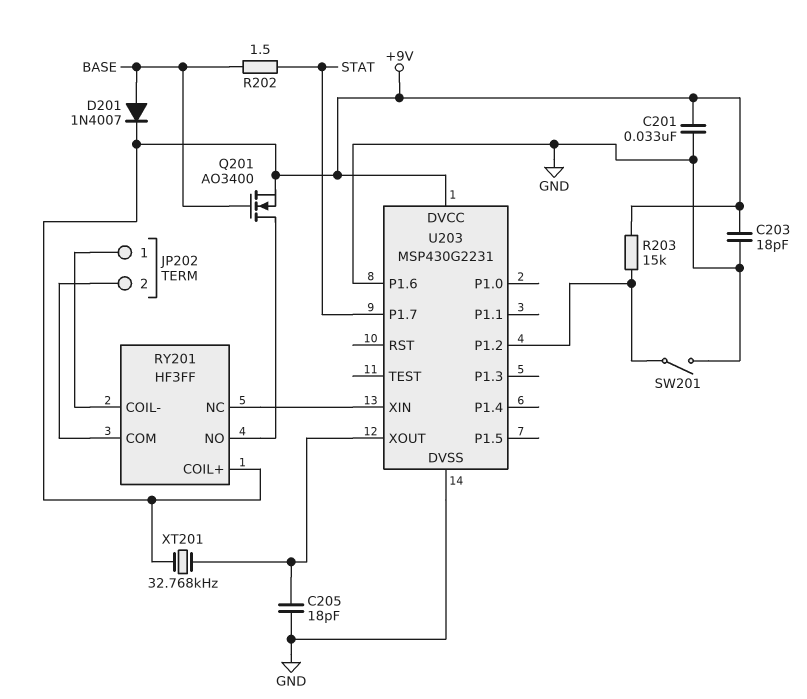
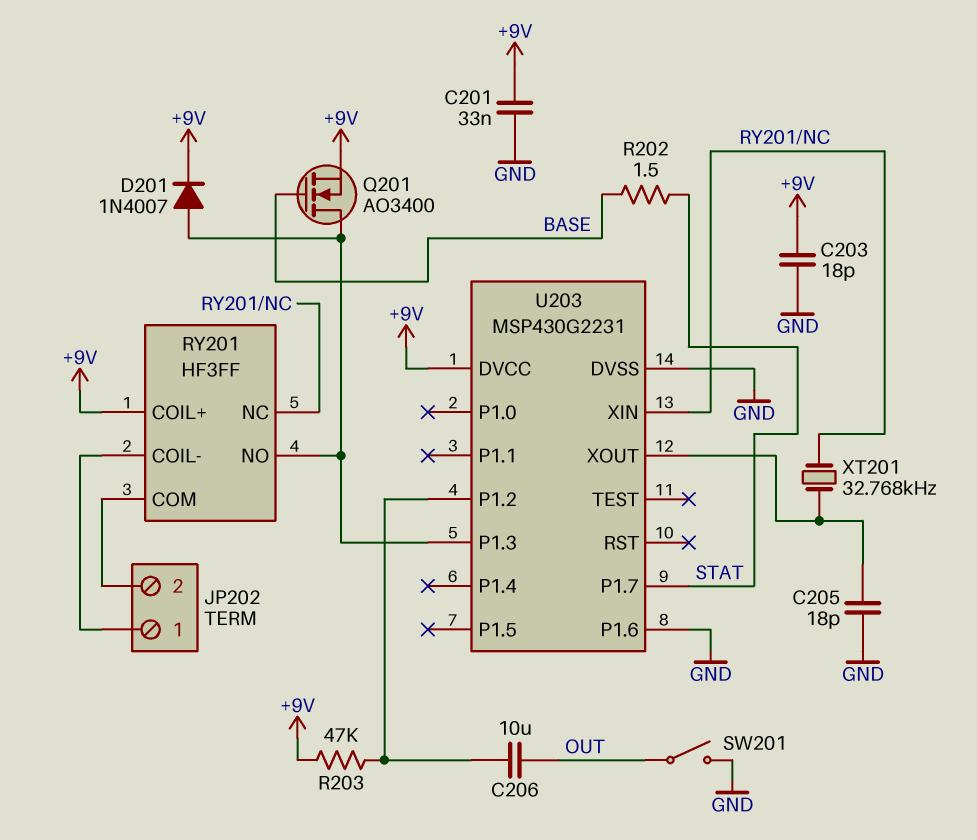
C206: none -> 10uF (OUT, U203/P1.2)
D201: diode 1N4007 (A BASE, K +9V) -> diode 1N4007 (A RY201/NO, K +9V)
R203: 15k (+9V, U203/P1.2) -> 47k (+9V, U203/P1.2)
SW201: switch (GND, U203/P1.2) -> switch (GND, OUT)
U203 pin P1.3: none -> RY201/NO
XT201: 32.768kHz (+9V, U203/XOUT) -> 32.768kHz (RY201/NC, U203/XOUT)

